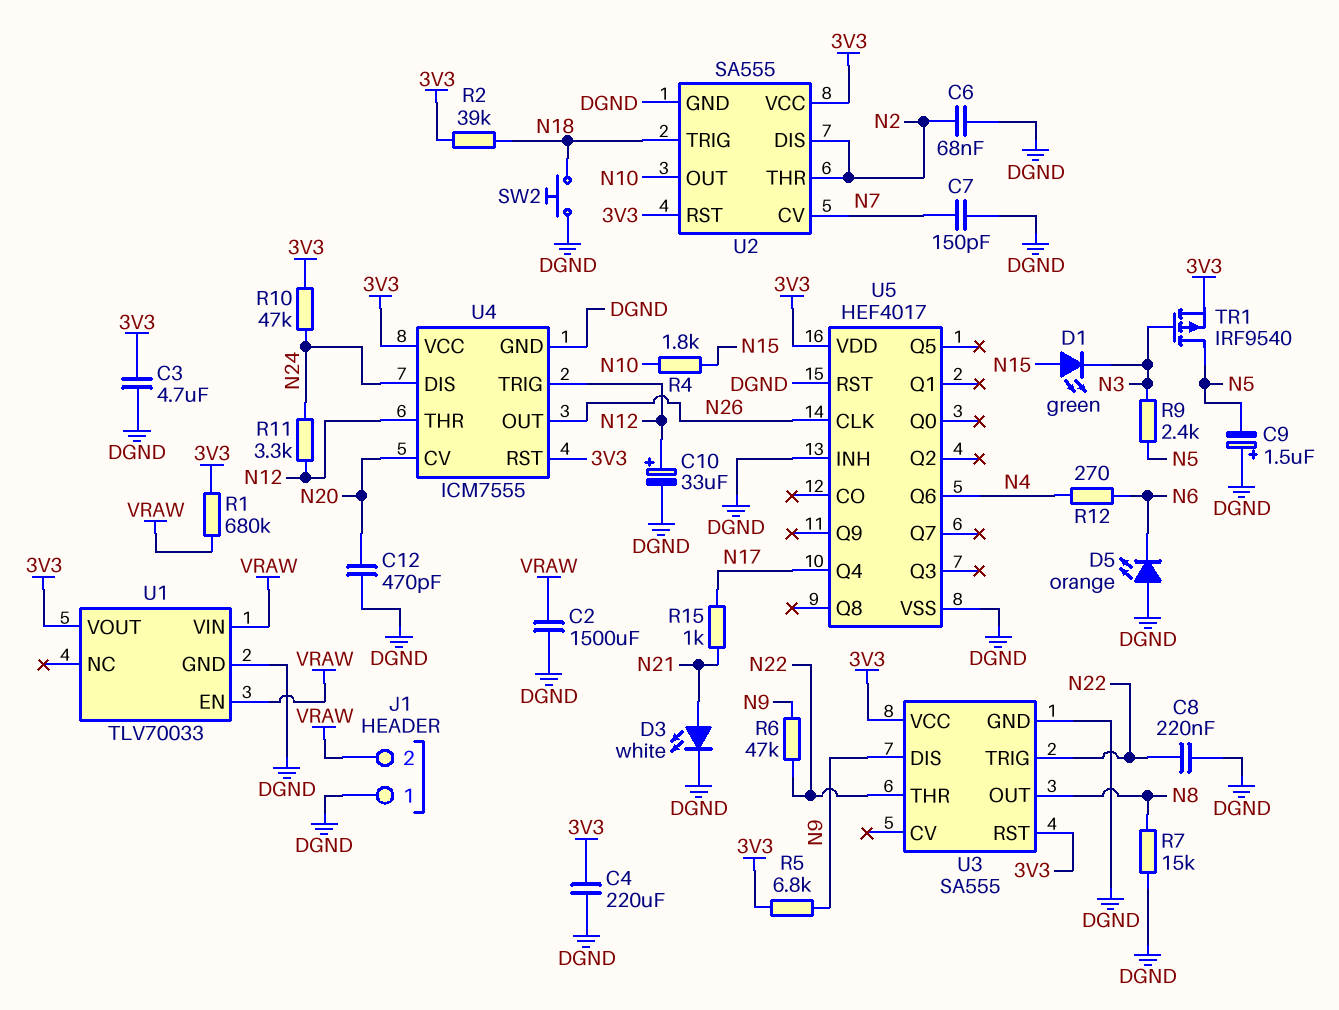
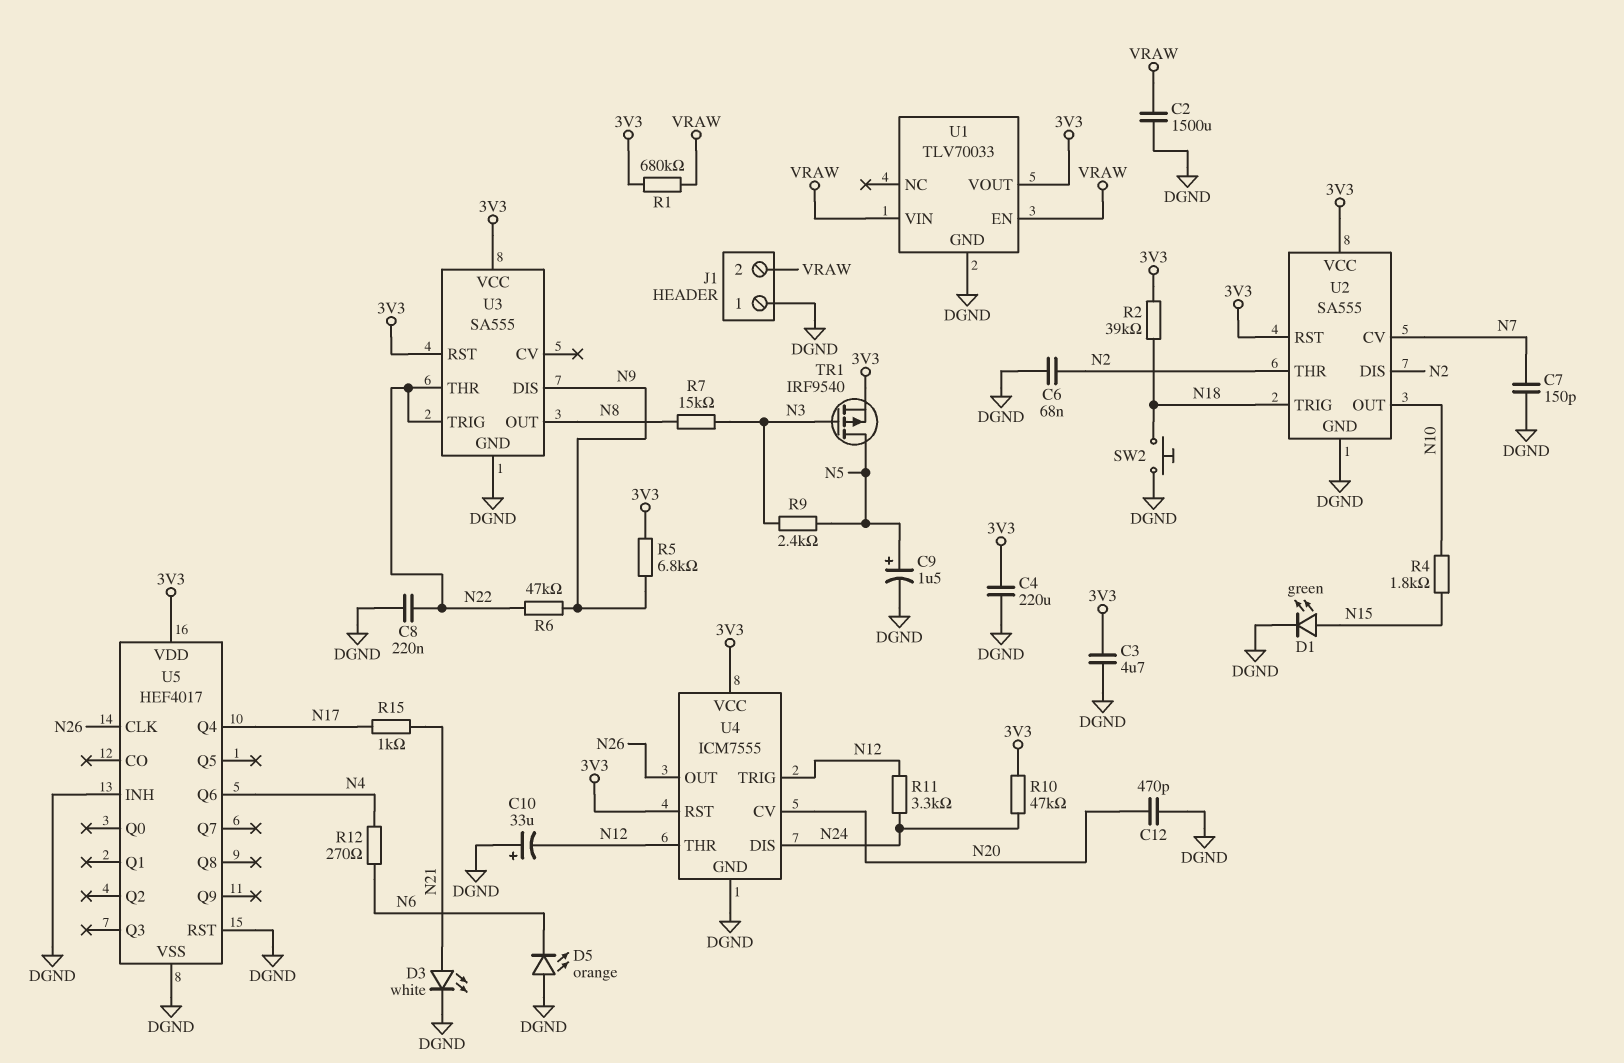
C9: 1.5uF (plus DGND, minus N5) -> 1.5uF (plus N5, minus DGND)
C10: 33uF (plus N12, minus DGND) -> 33uF (plus DGND, minus N12)
D1: LED green (A N15, K N3) -> LED green (A N15, K DGND)
R7: 15k (DGND, N8) -> 15k (N3, N8)

